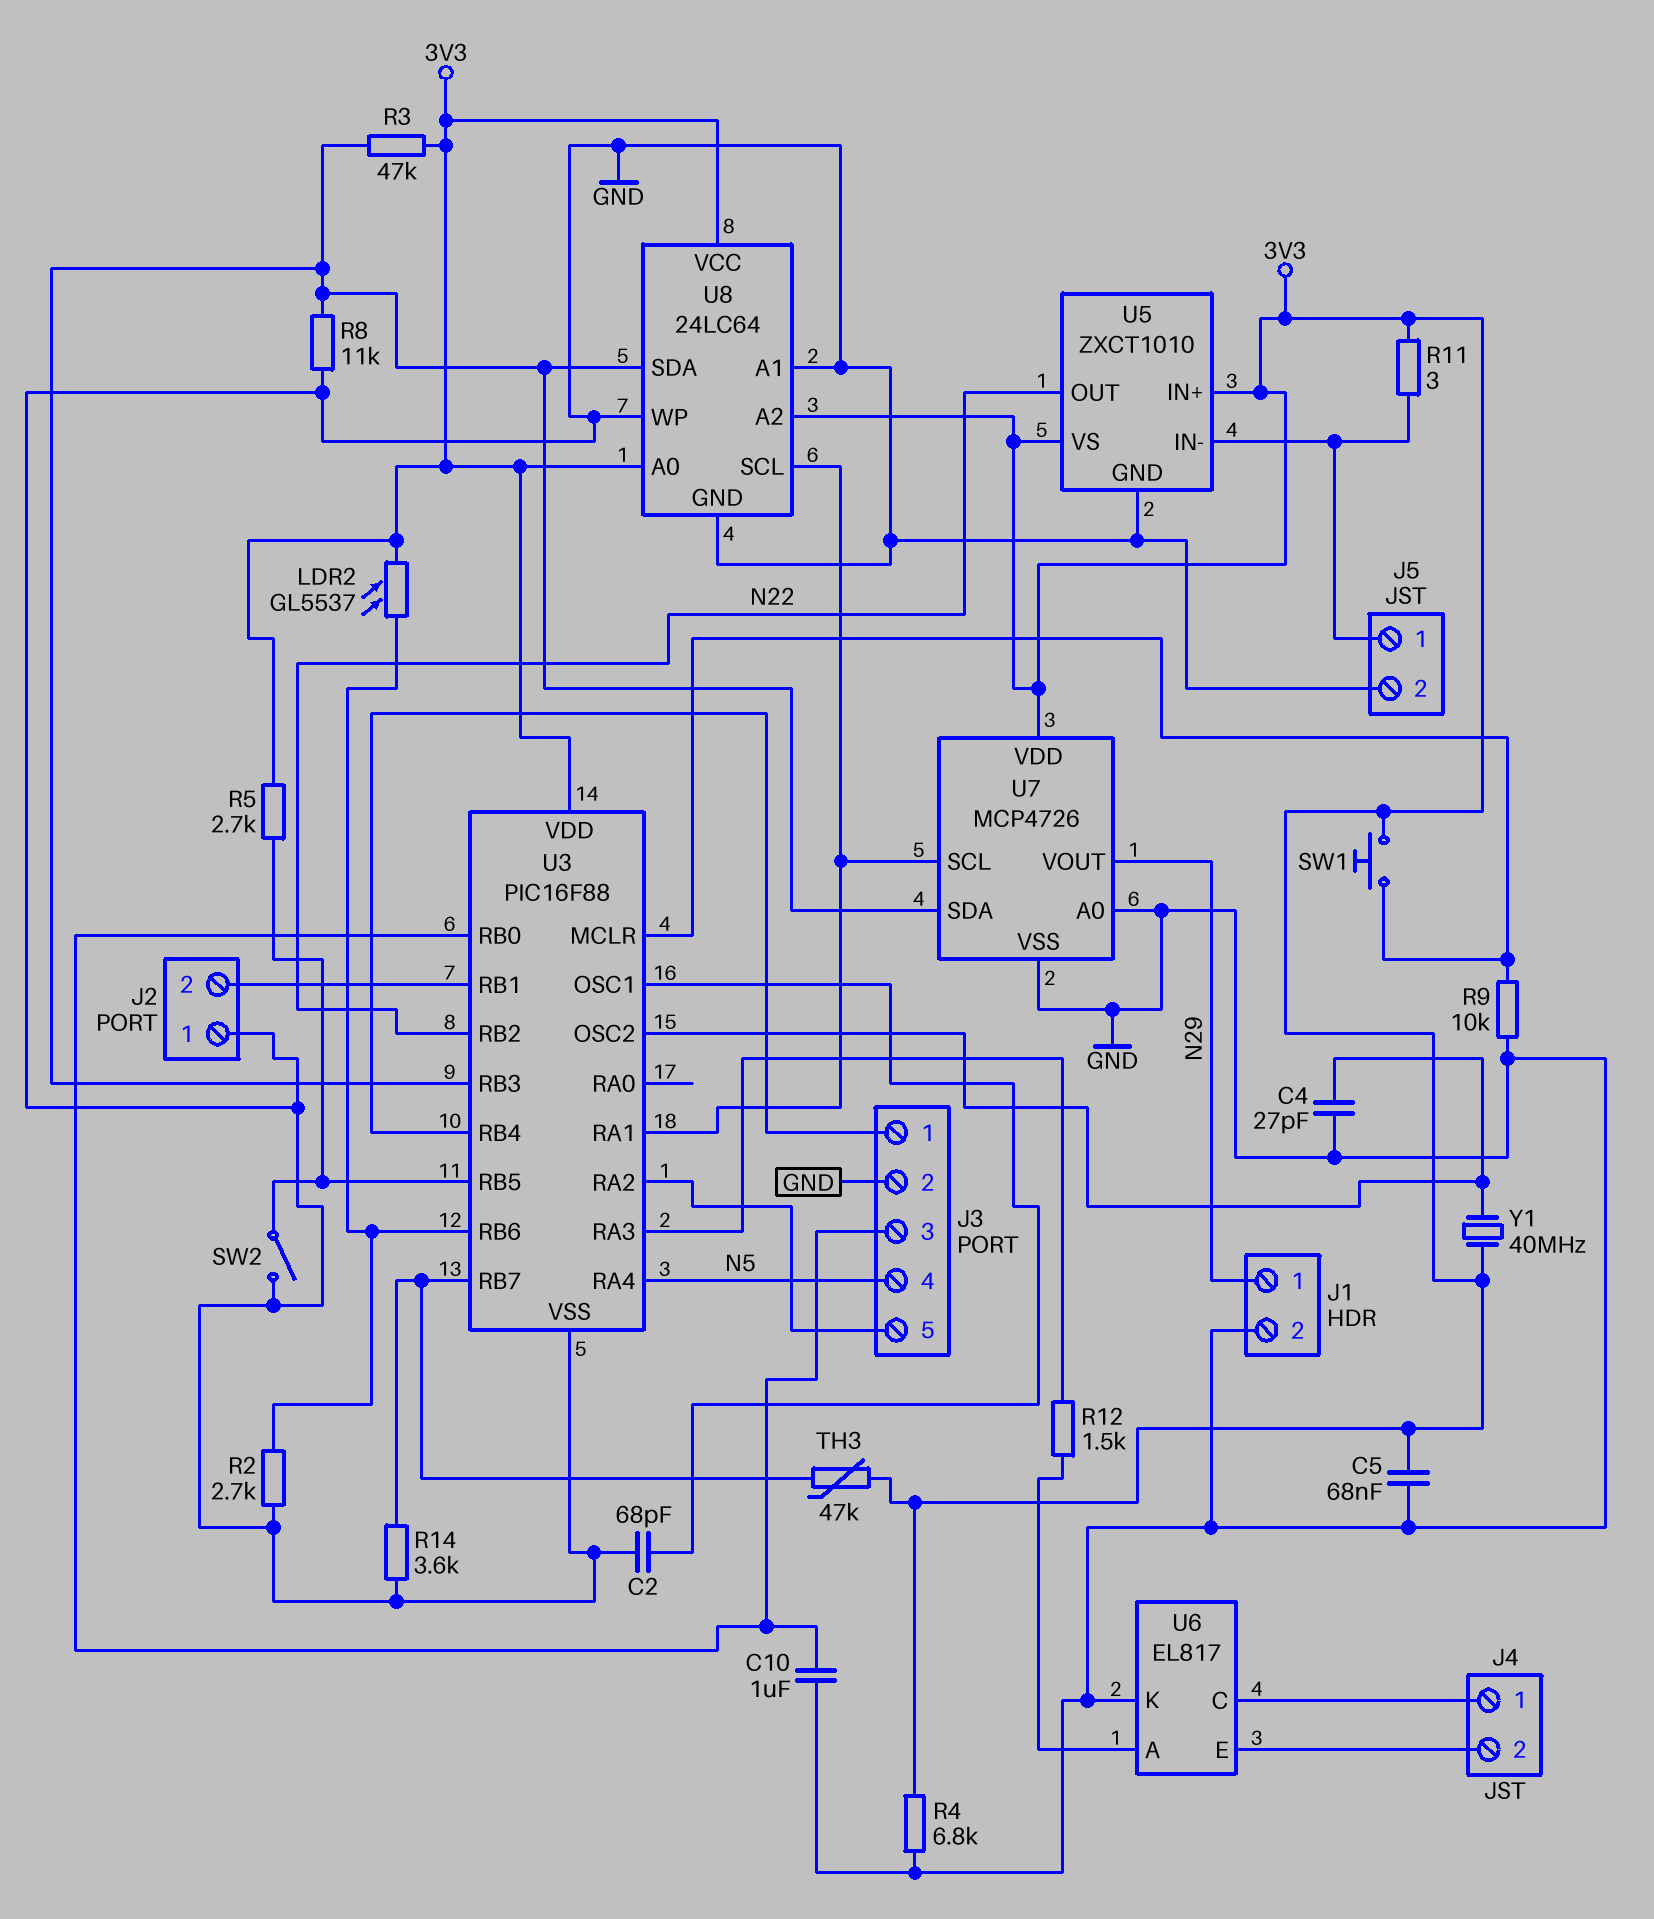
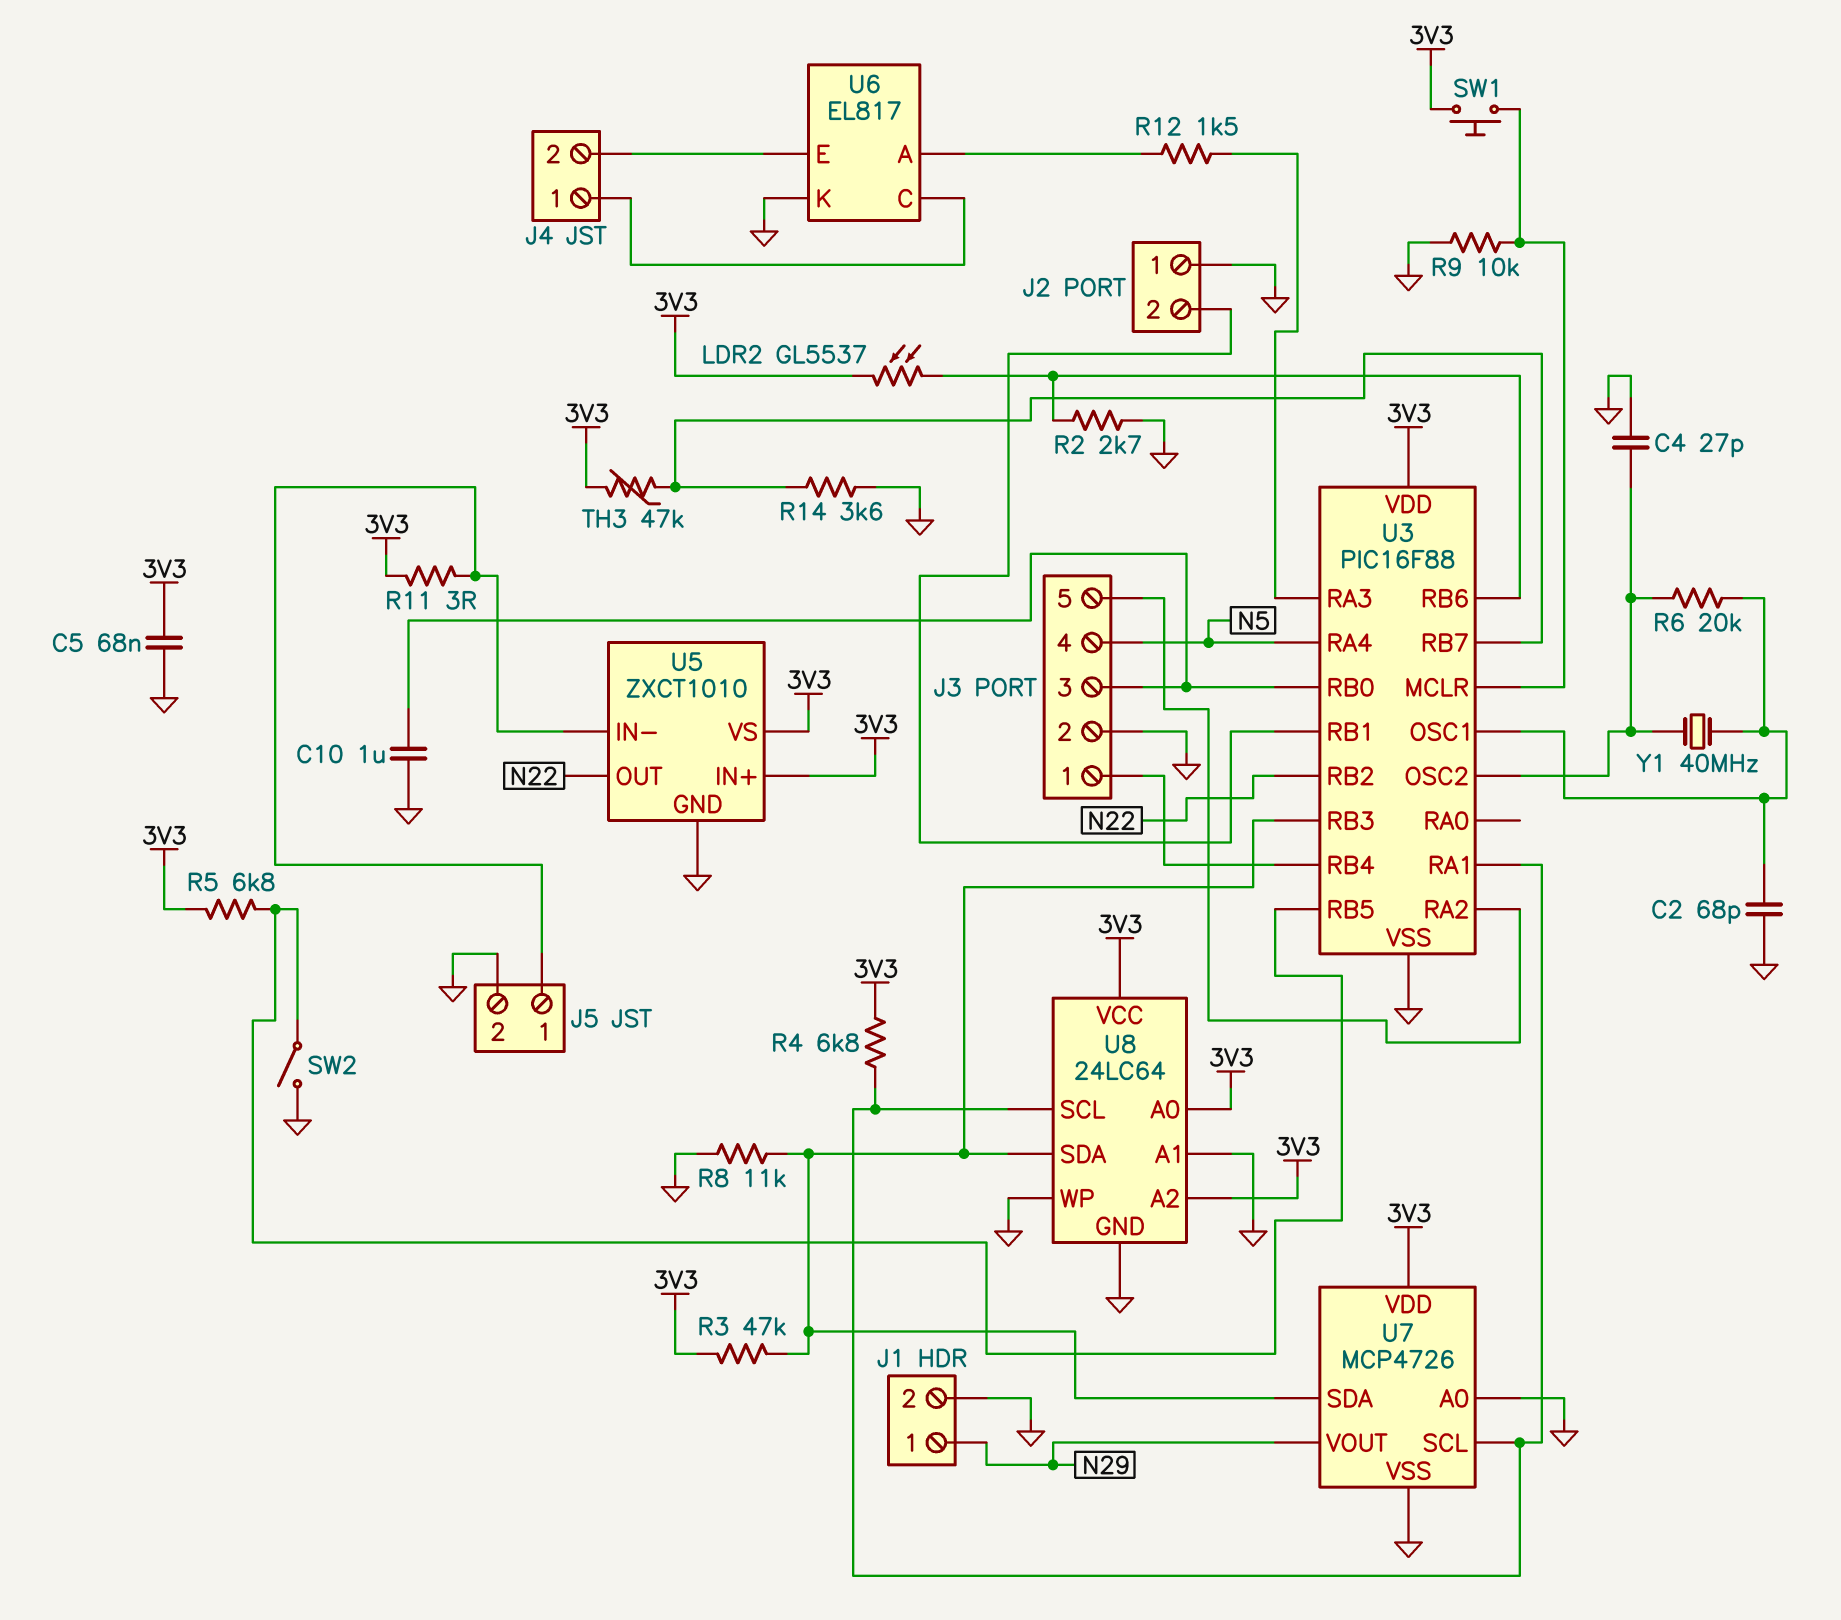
R4: 6.8k (3V3, GND) -> 6.8k (3V3, U3/RA1)
R5: 2.7k (3V3, U3/RB5) -> 6.8k (3V3, U3/RB5)
R6: none -> 20k (U3/OSC1, U3/OSC2)
Y1: 40MHz (3V3, U3/OSC2) -> 40MHz (U3/OSC1, U3/OSC2)

